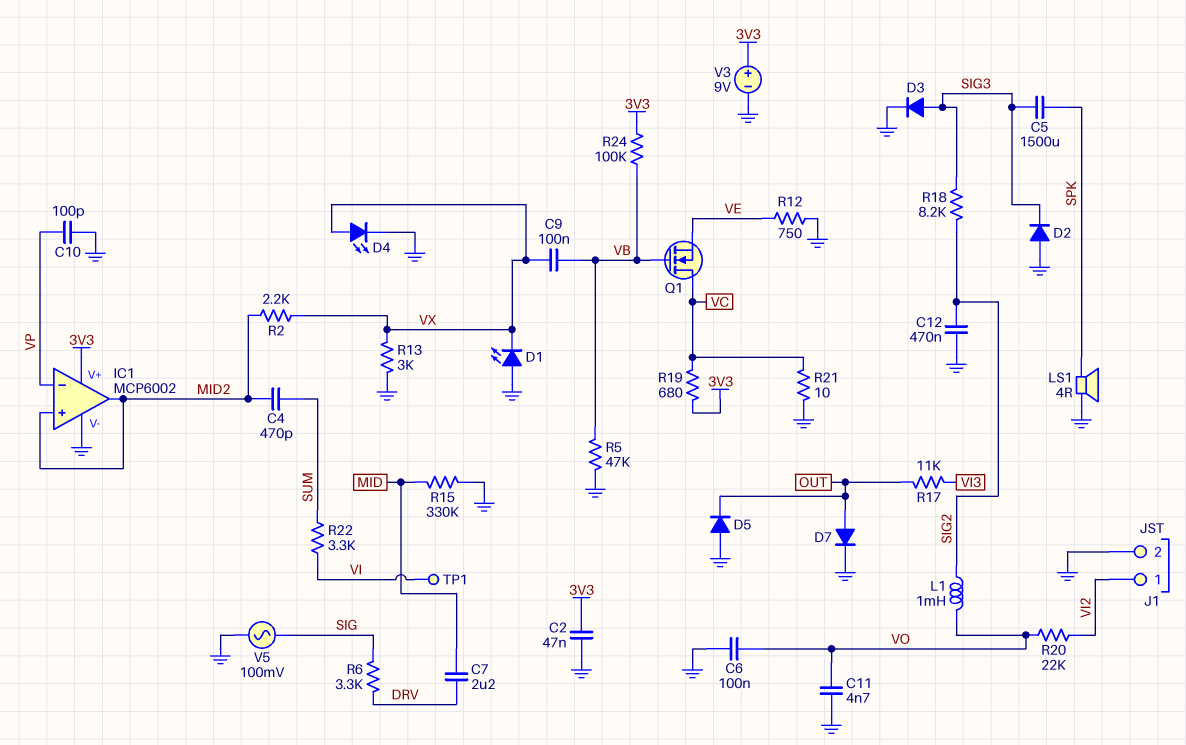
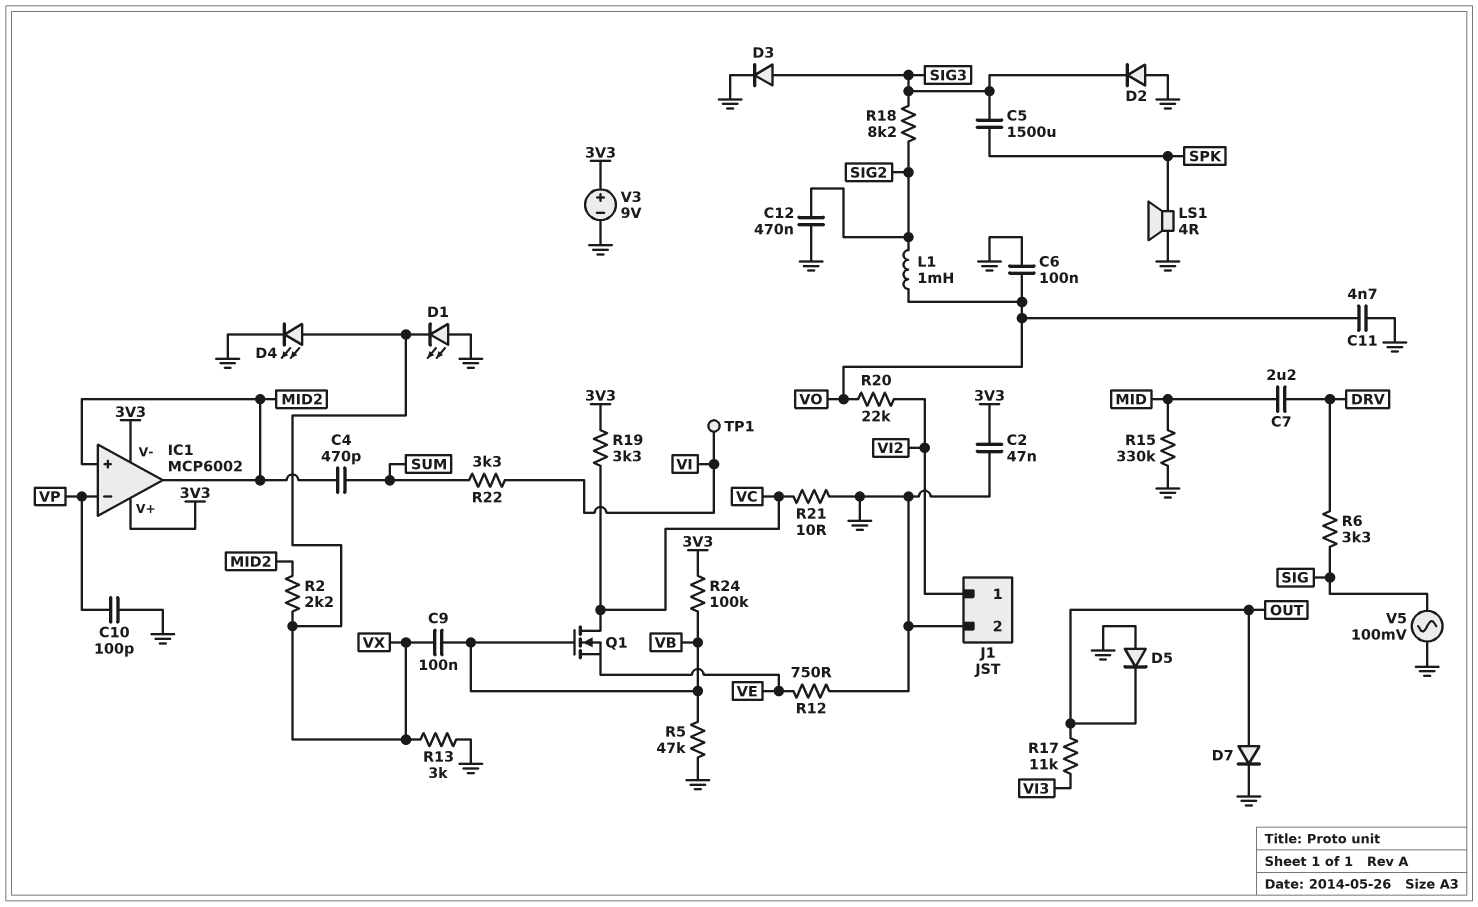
IC1 pin V-: GND -> 3V3
R19: 680 (3V3, VC) -> 3.3k (3V3, VC)

